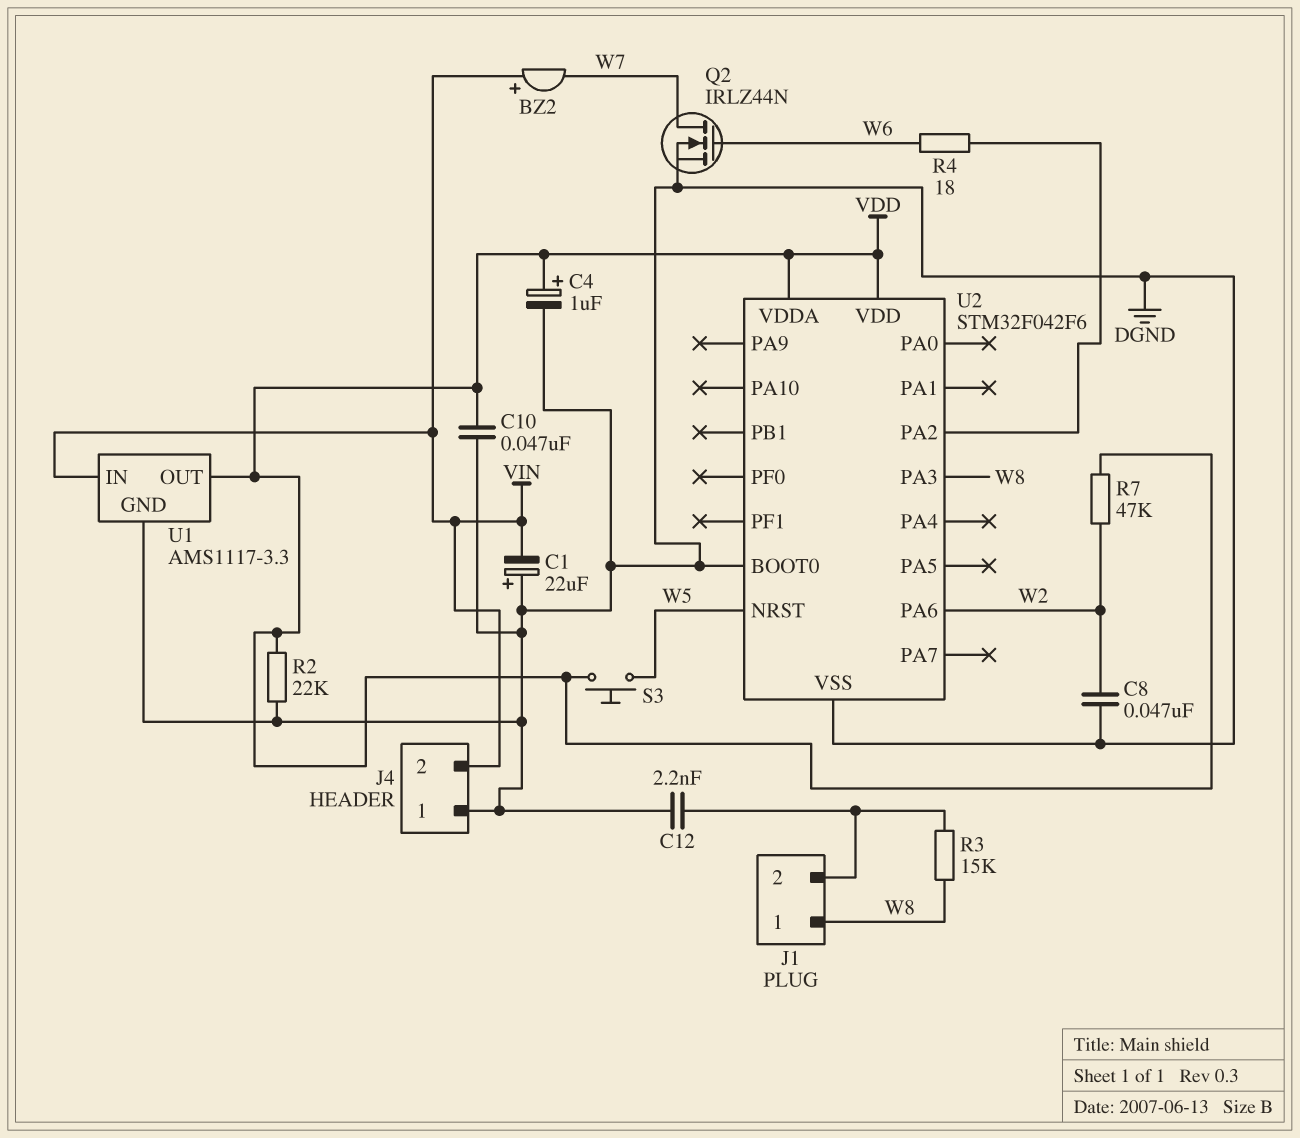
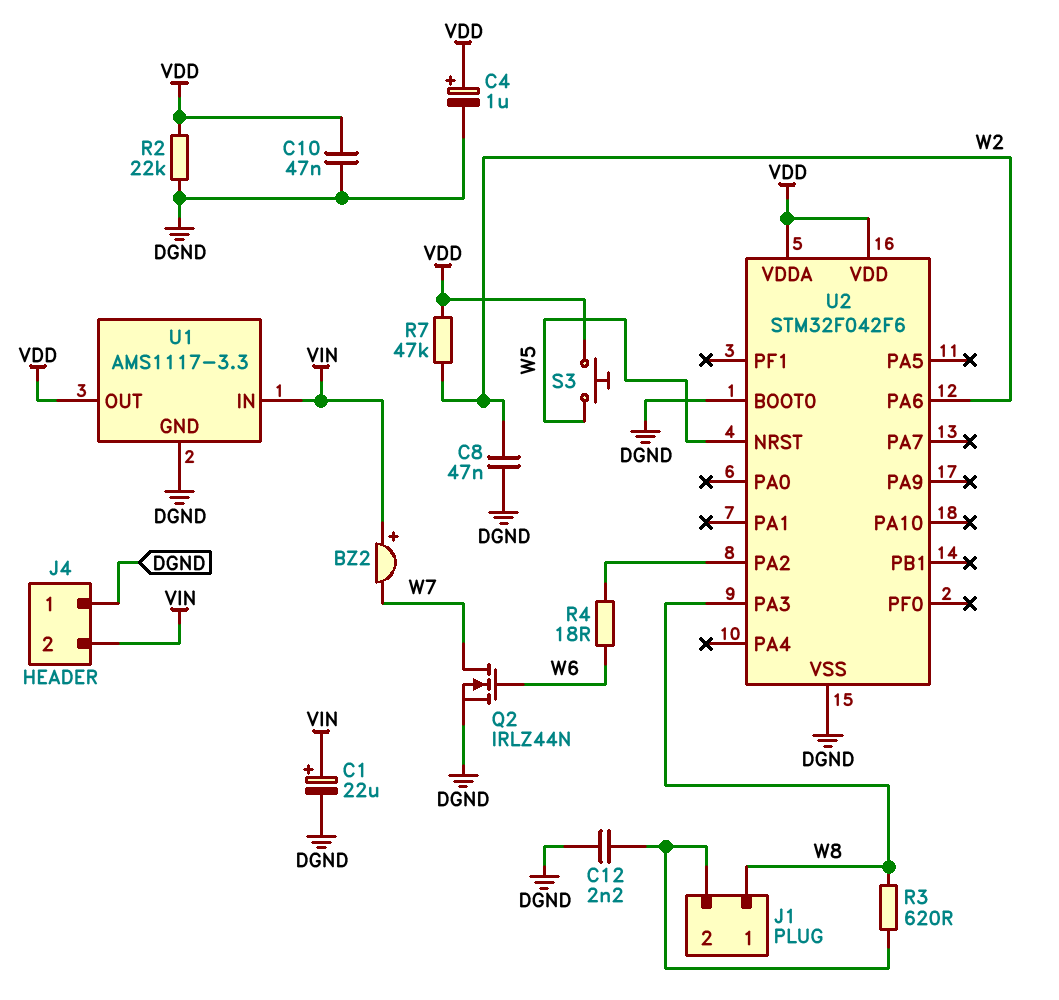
C1: 22uF (plus DGND, minus VIN) -> 22uF (plus VIN, minus DGND)
R3: 15k (J1/2, W8) -> 620 (J1/2, W8)

